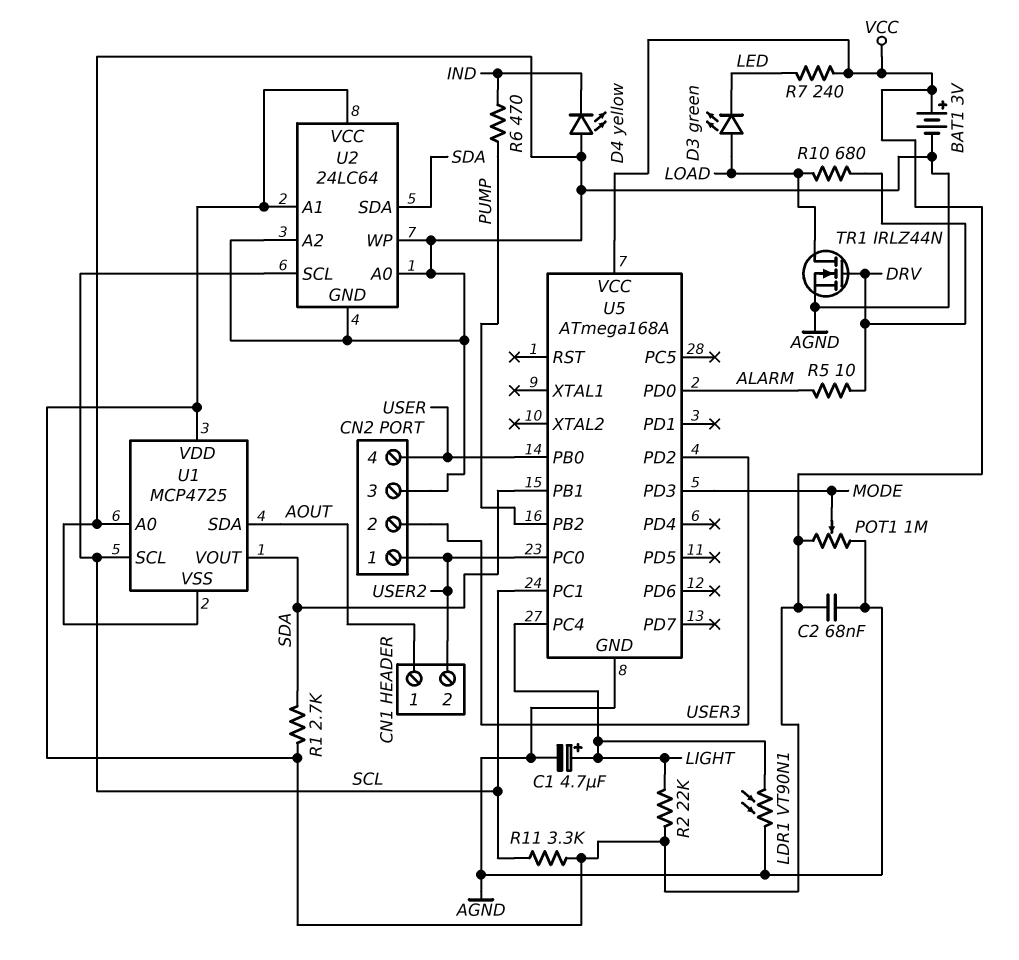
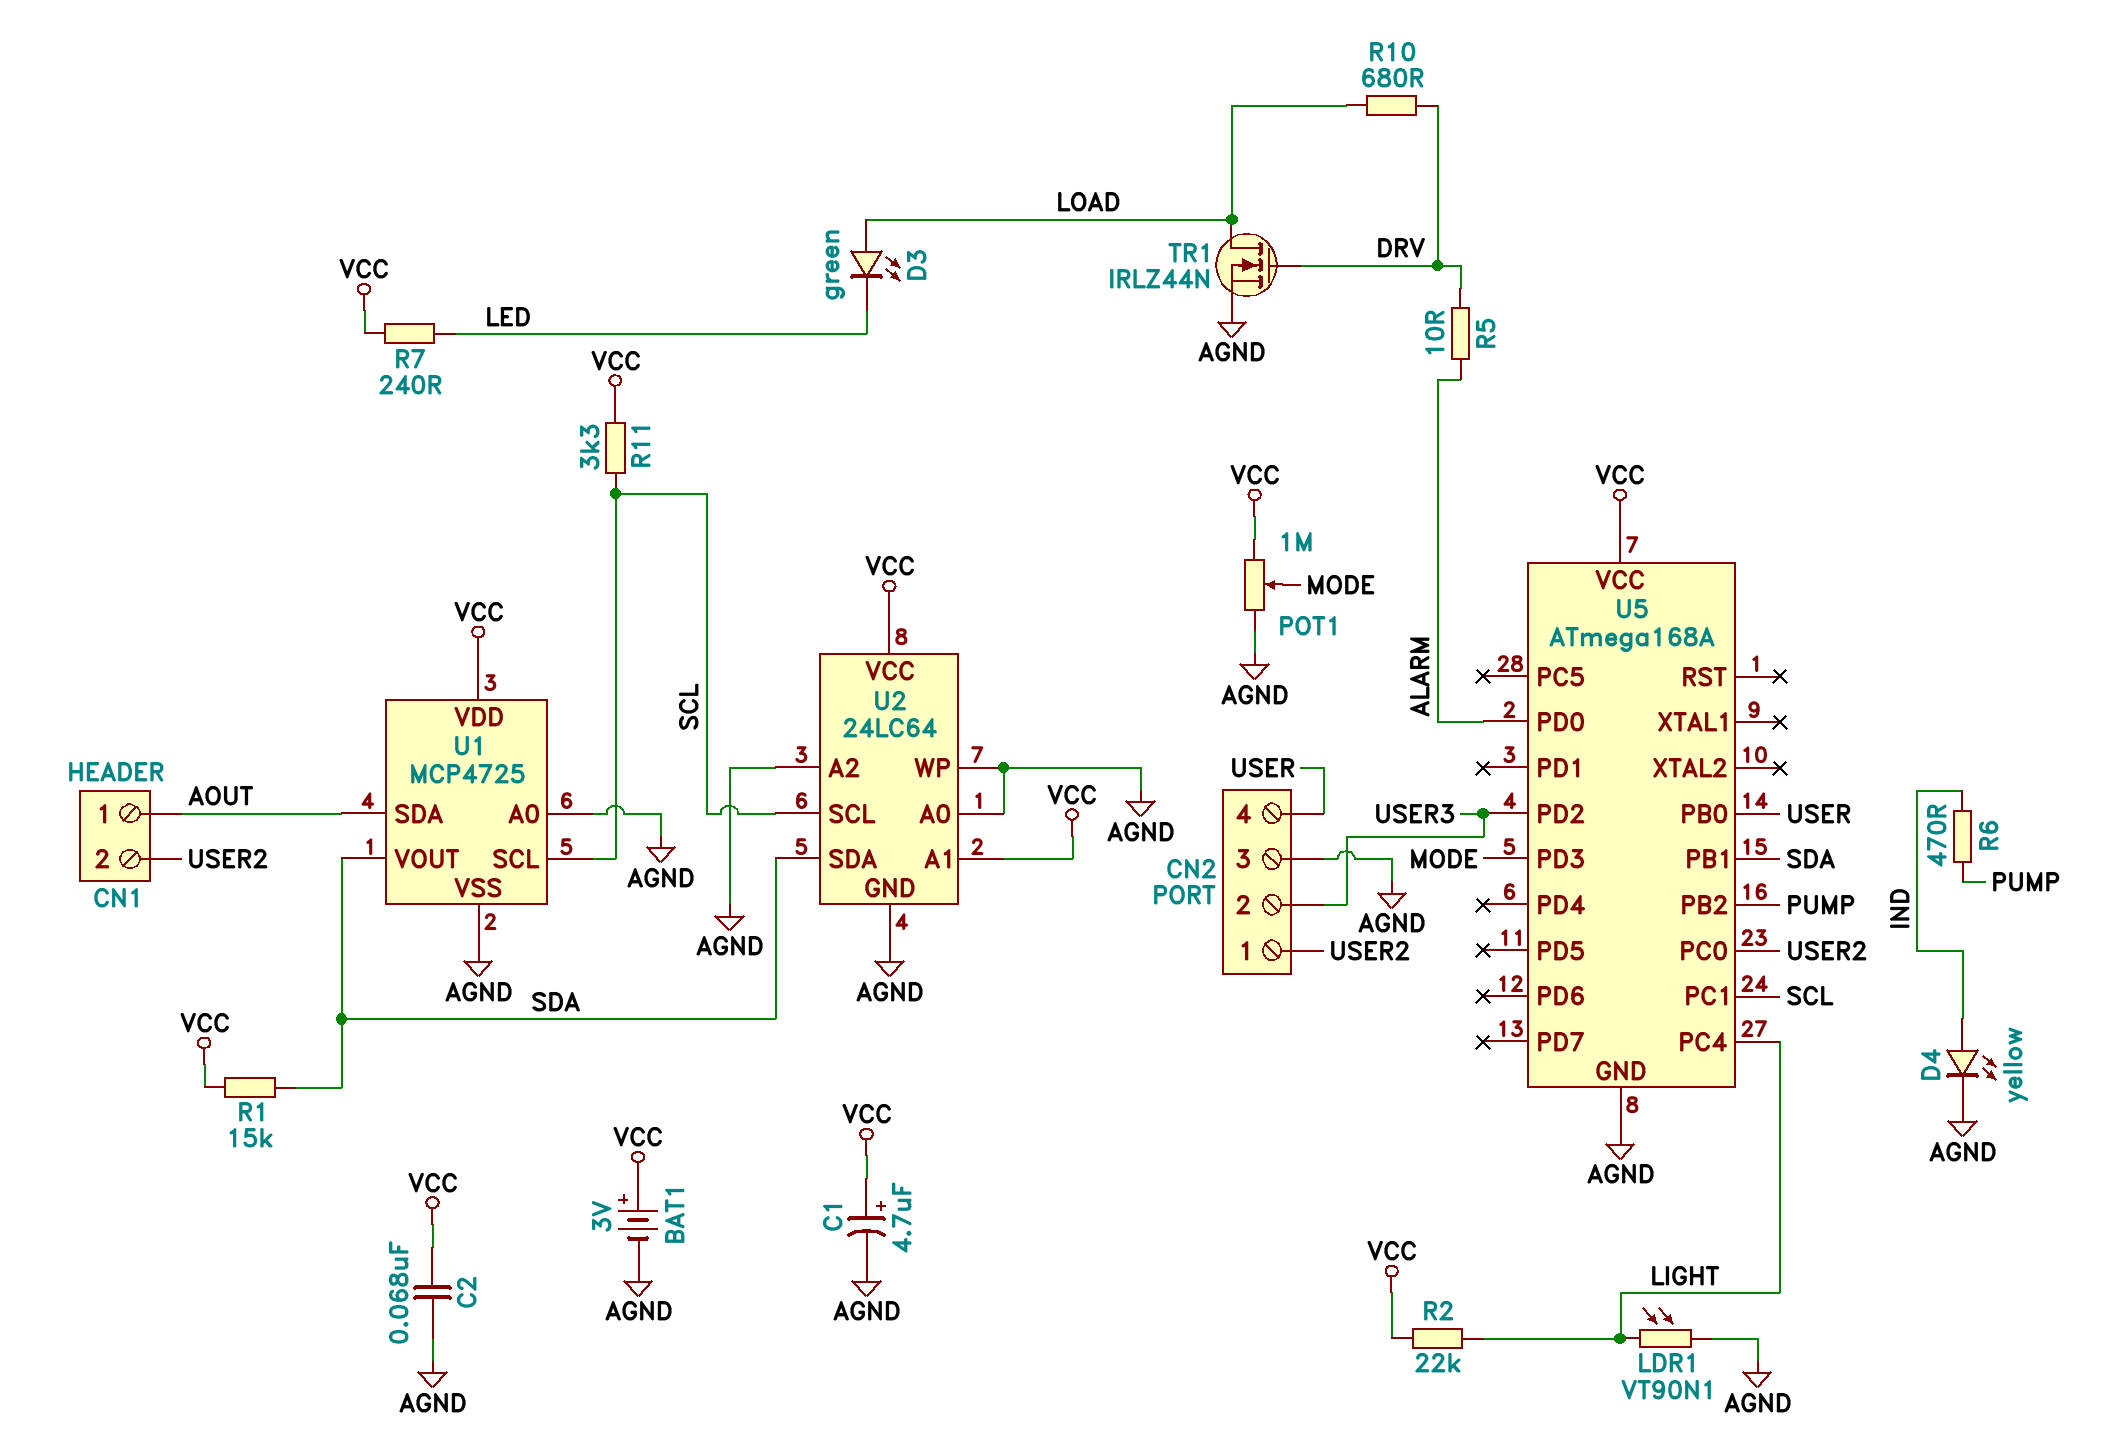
C1: 4.7uF (plus LIGHT, minus AGND) -> 4.7uF (plus VCC, minus AGND)
D4: LED yellow (A AGND, K IND) -> LED yellow (A IND, K AGND)
R1: 2.7k (SDA, VCC) -> 15k (SDA, VCC)

